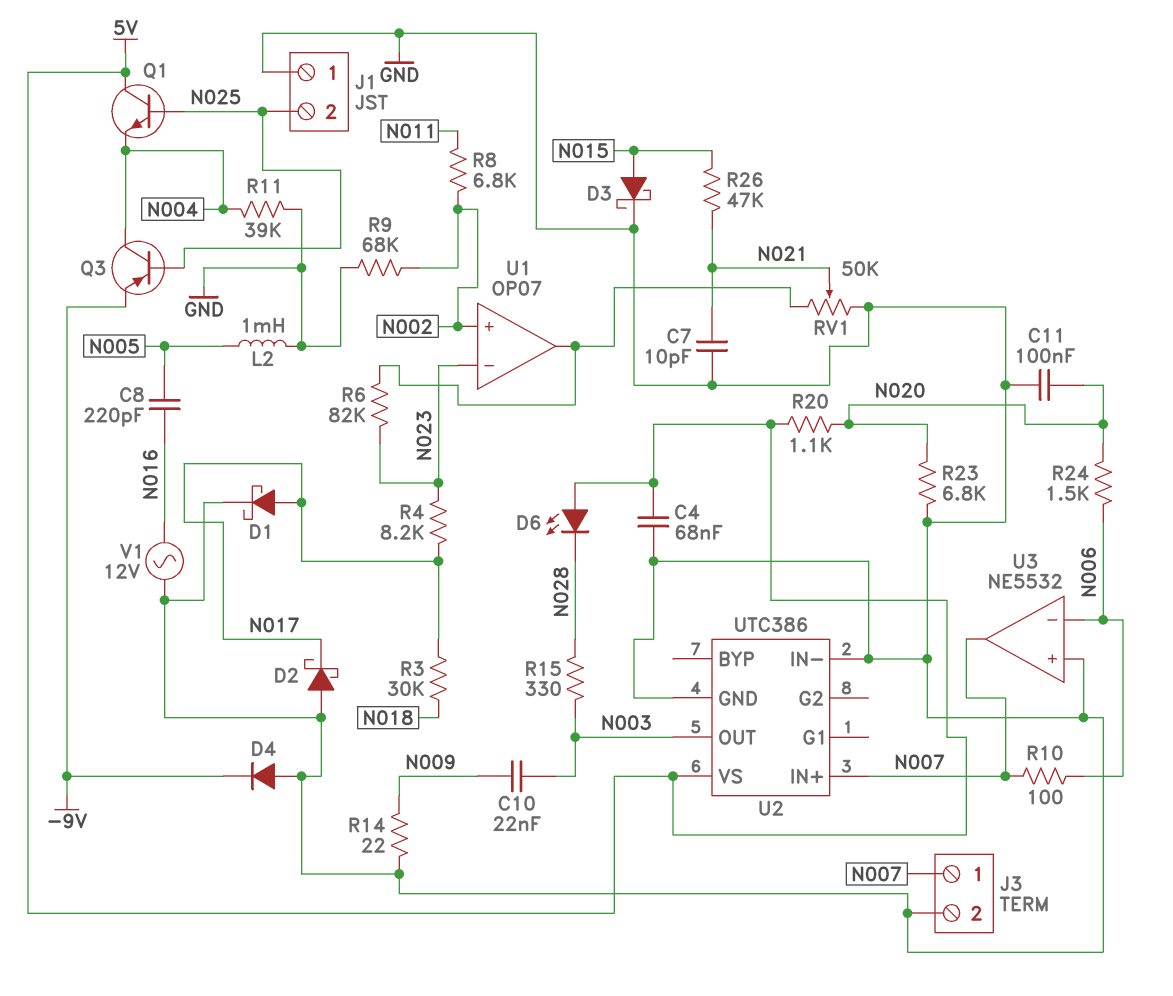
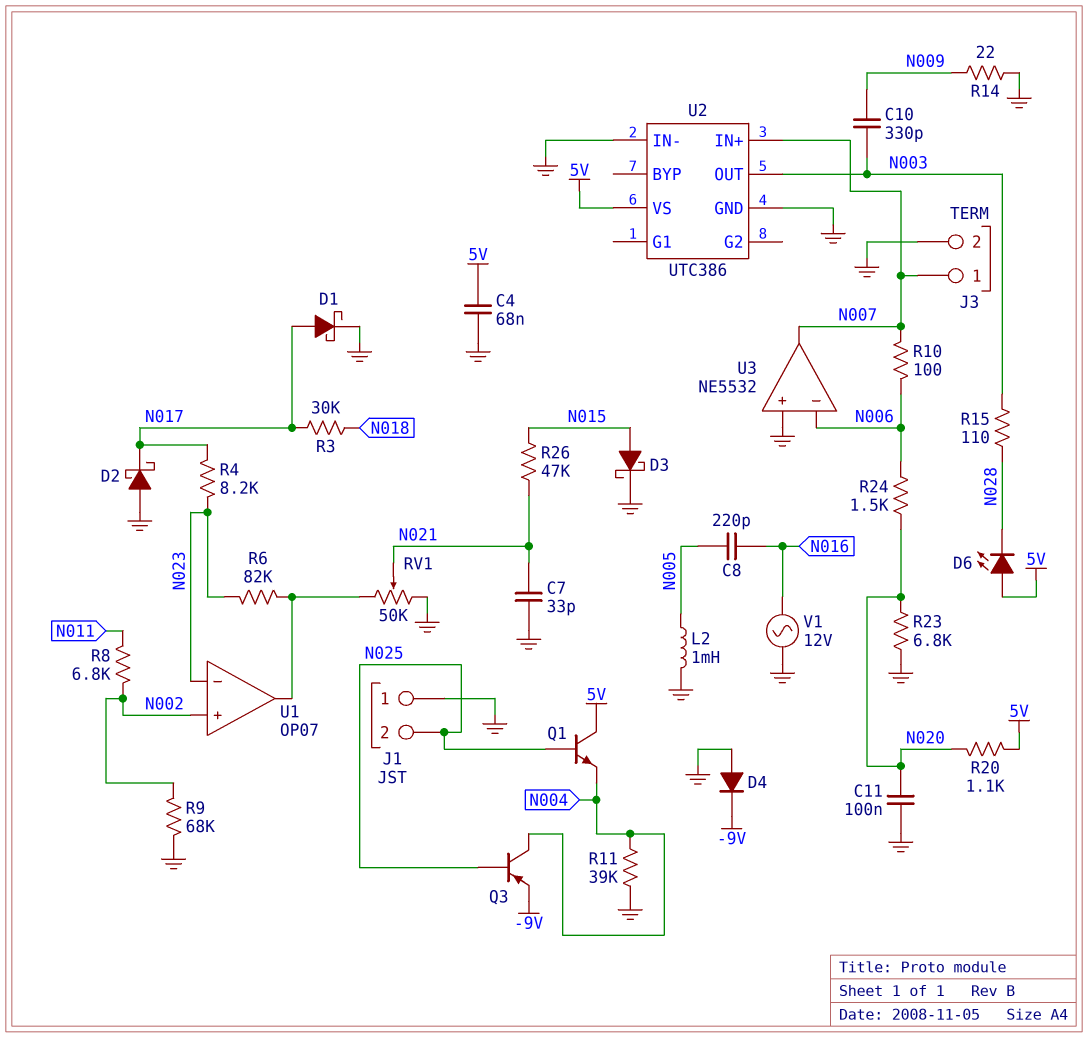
C7: 10pF (GND, N021) -> 33pF (GND, N021)
C10: 22nF (N003, N009) -> 330pF (N003, N009)
R15: 330 (N003, N028) -> 110 (N003, N028)

